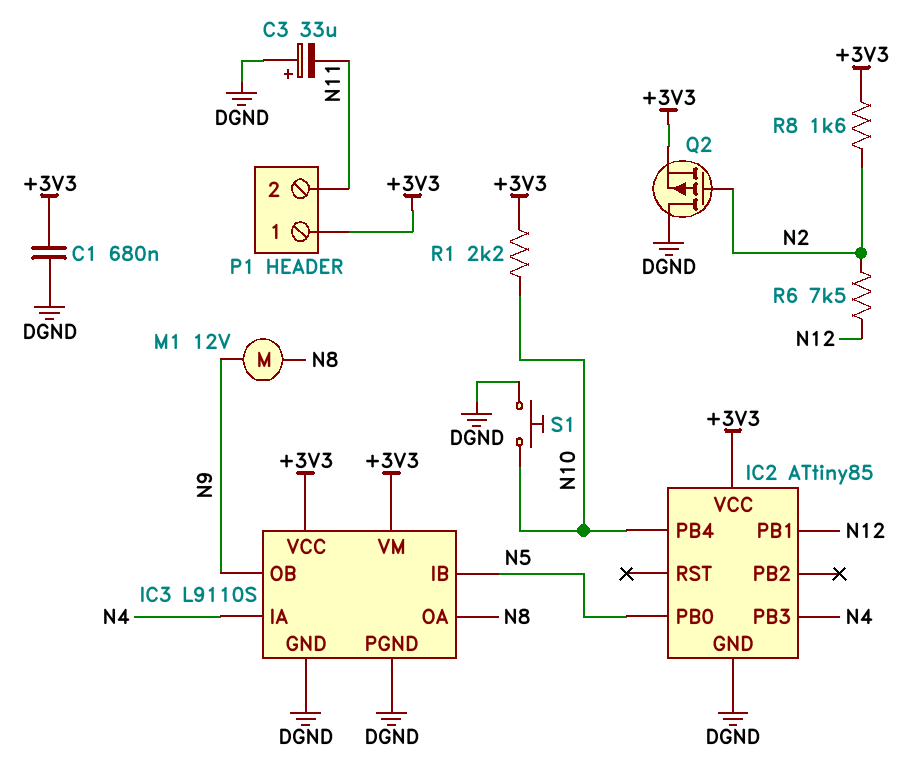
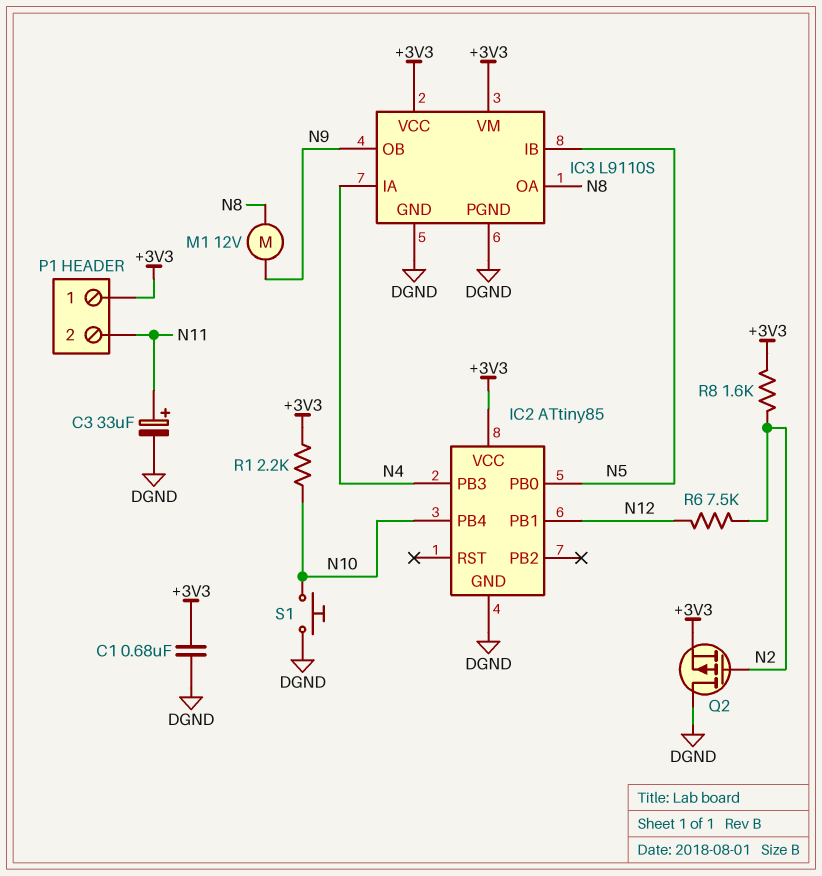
C3: 33uF (plus DGND, minus N11) -> 33uF (plus N11, minus DGND)

